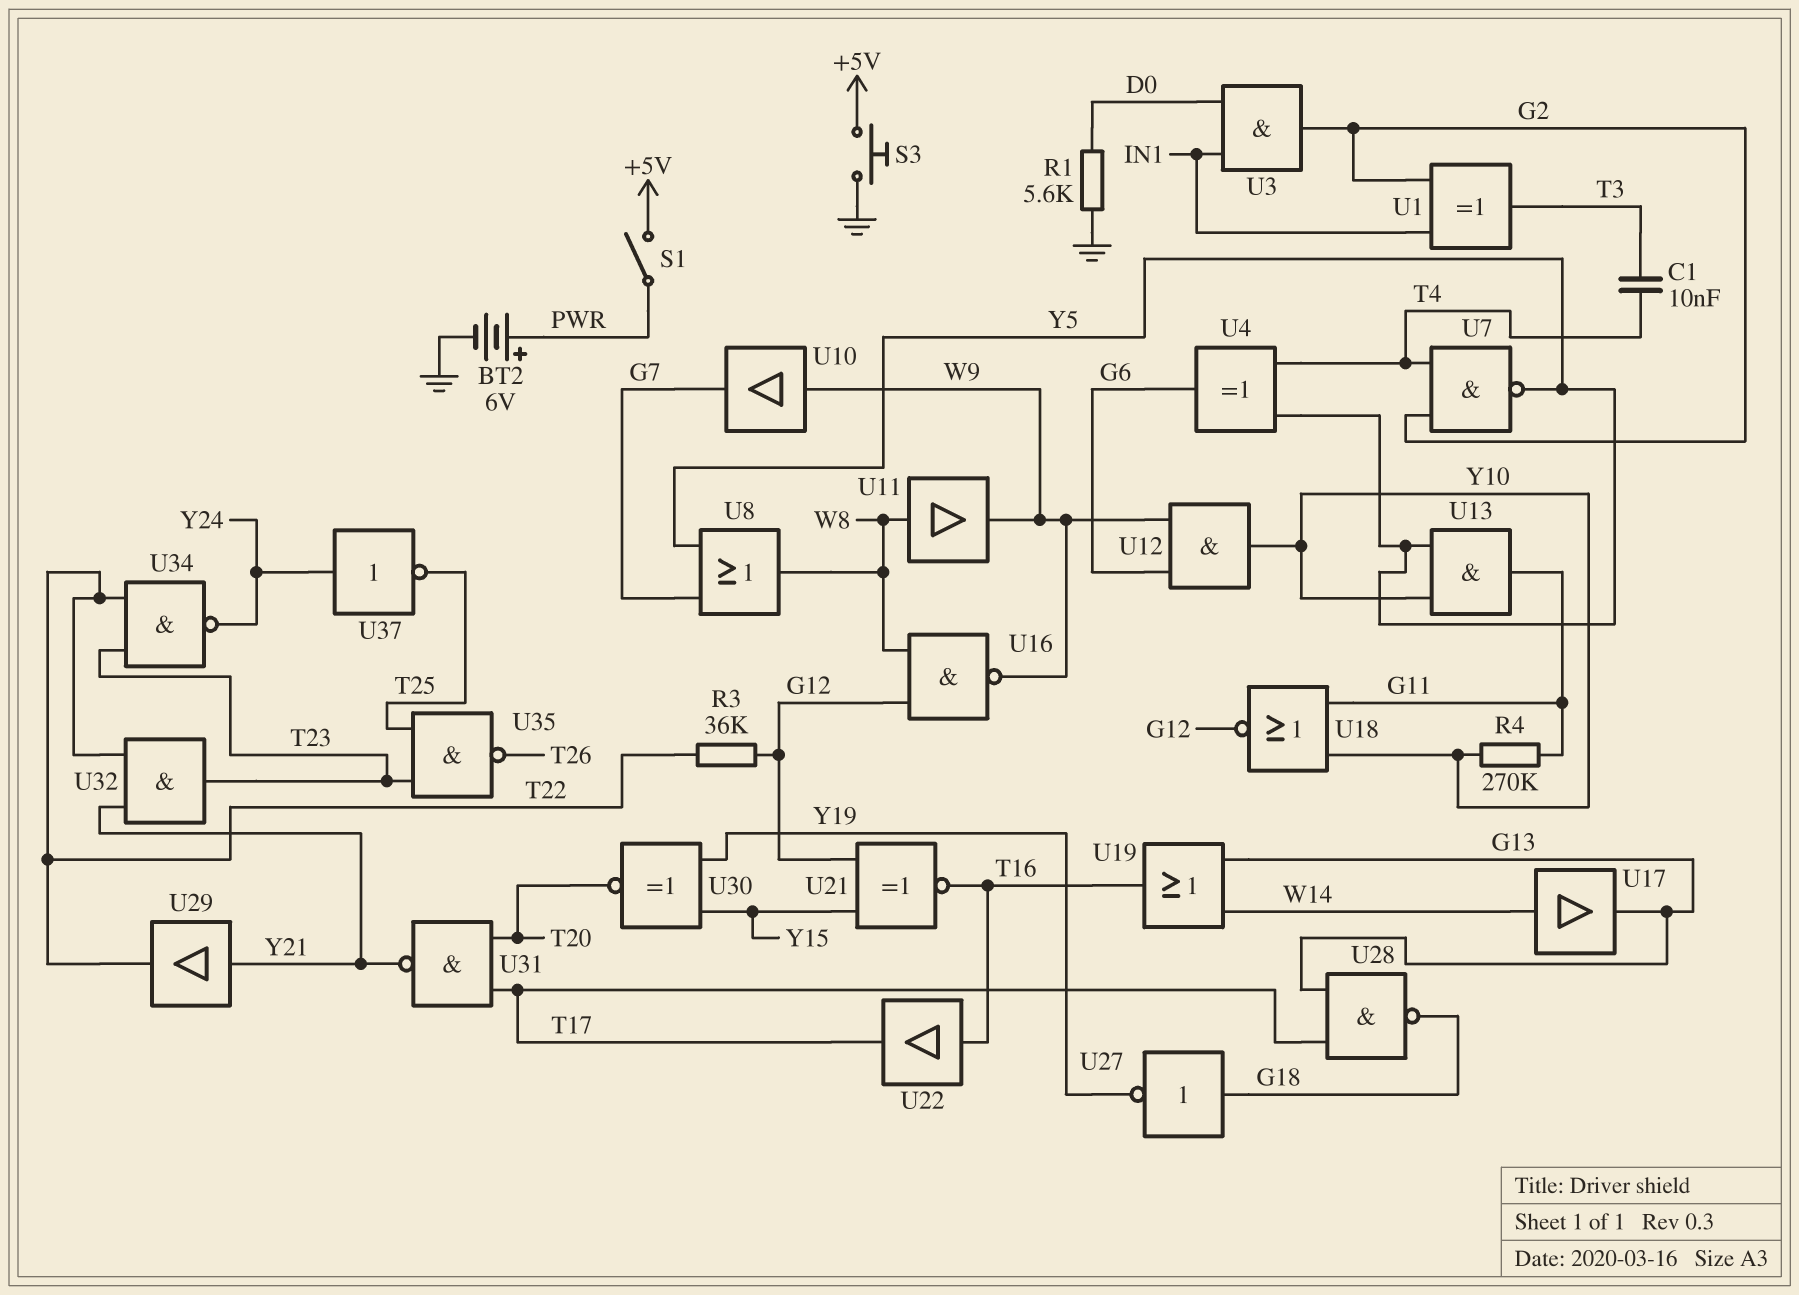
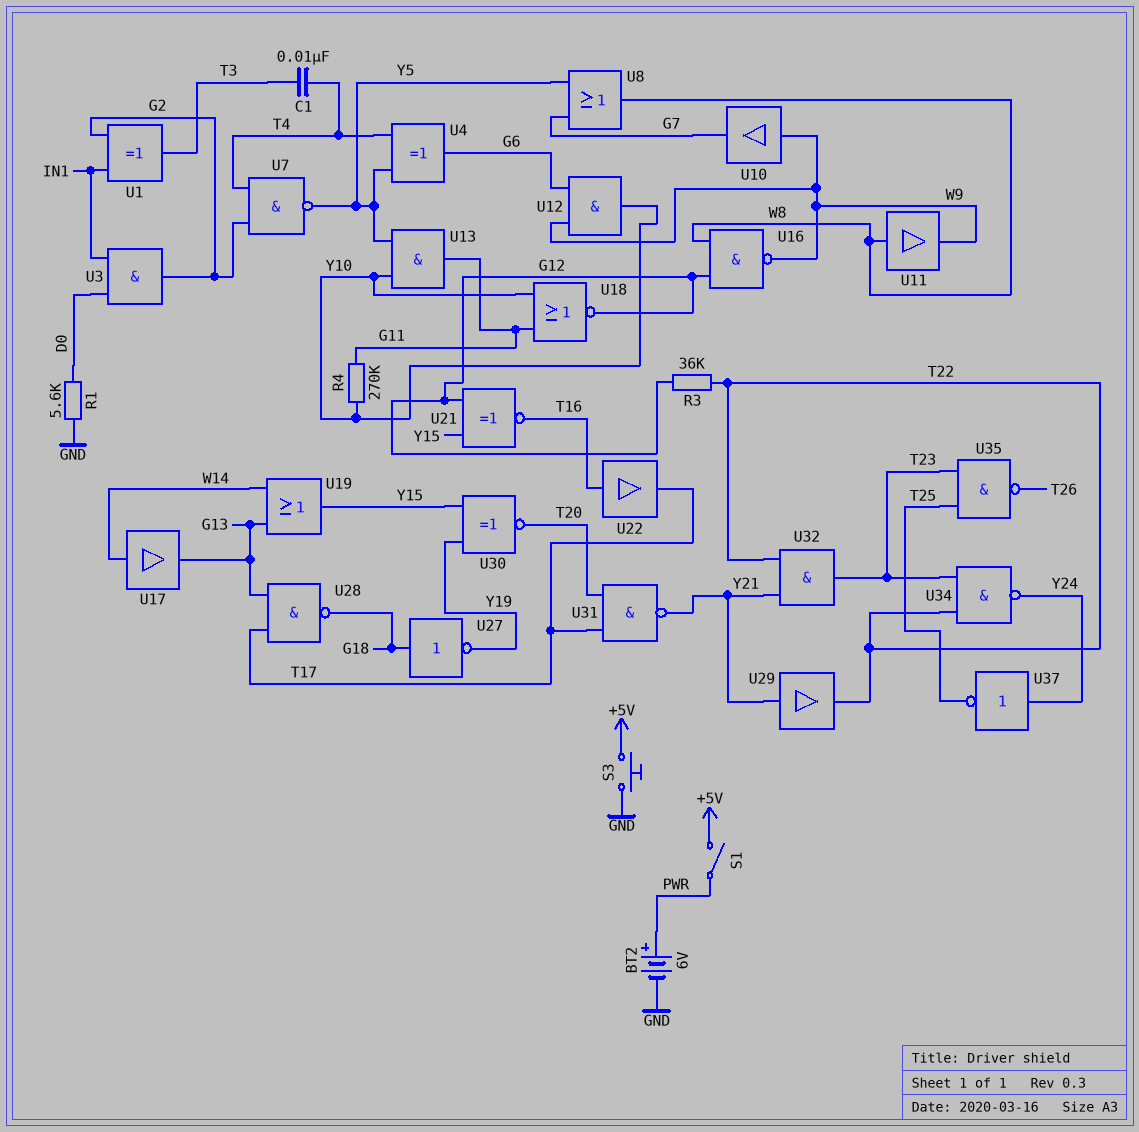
U19: OR (in G13, in W14, out T16) -> OR (in G13, in W14, out Y15)

